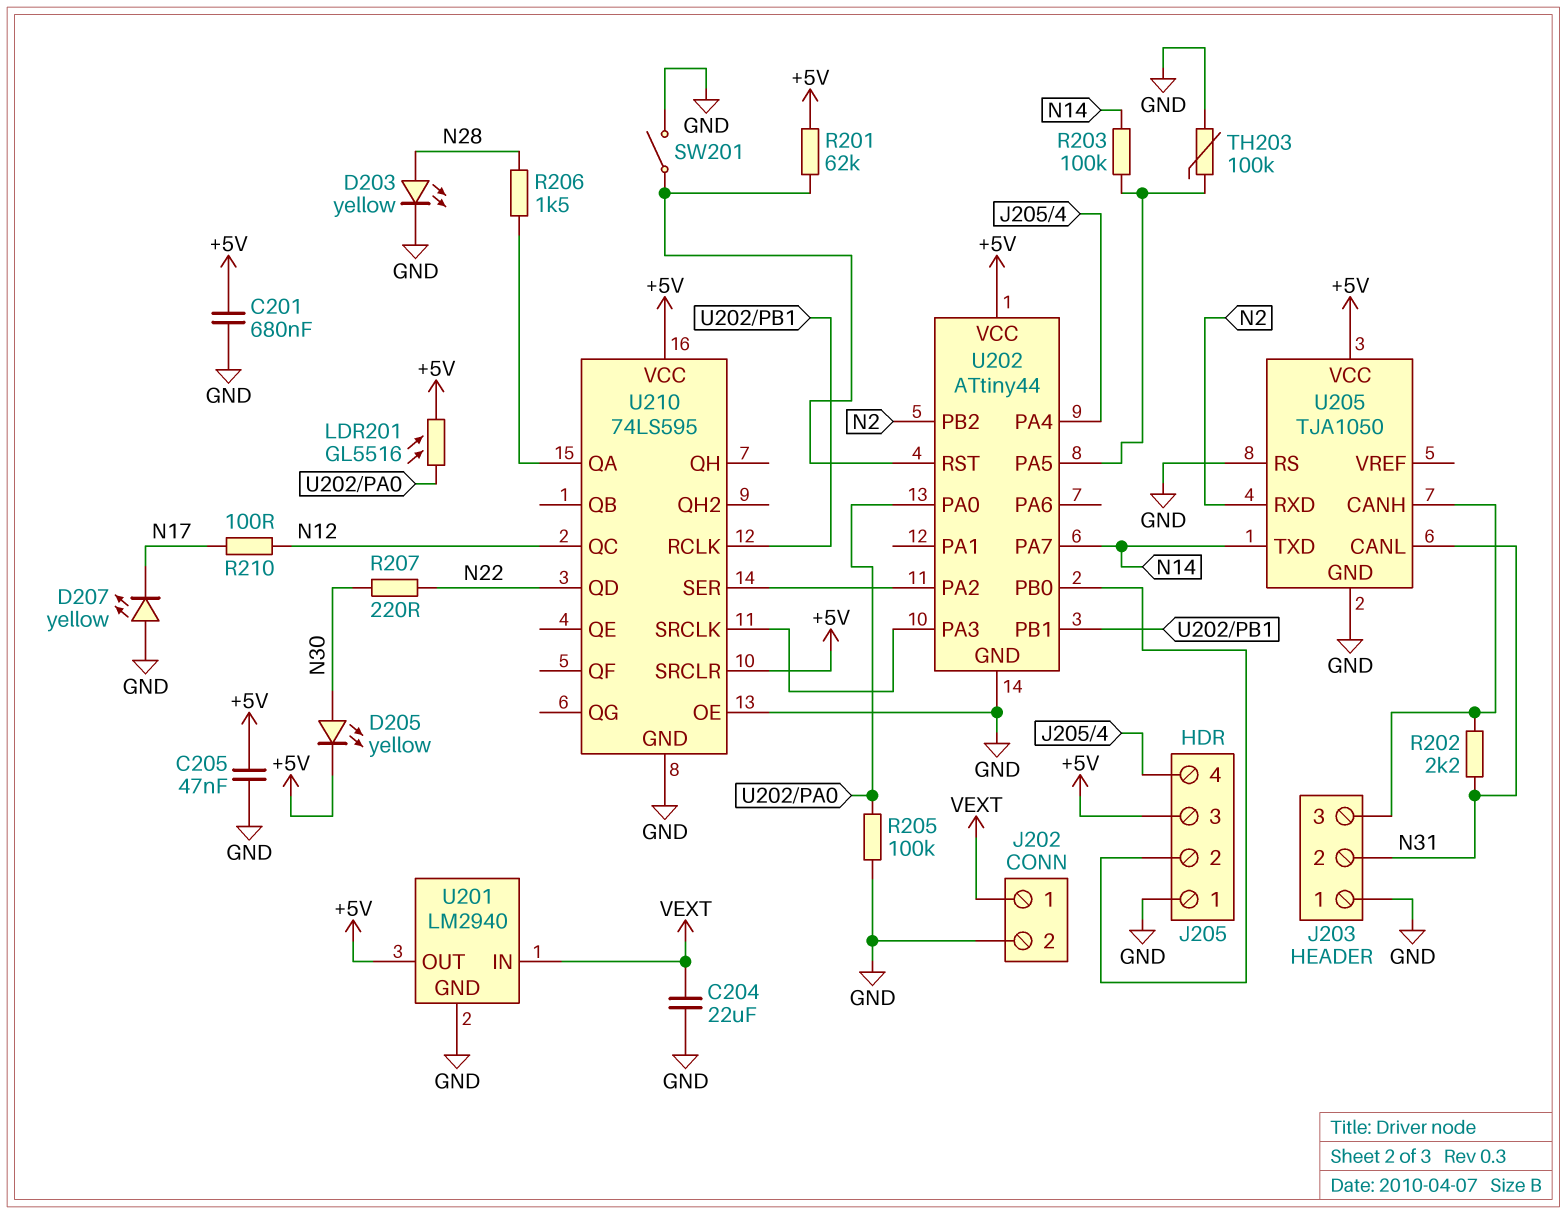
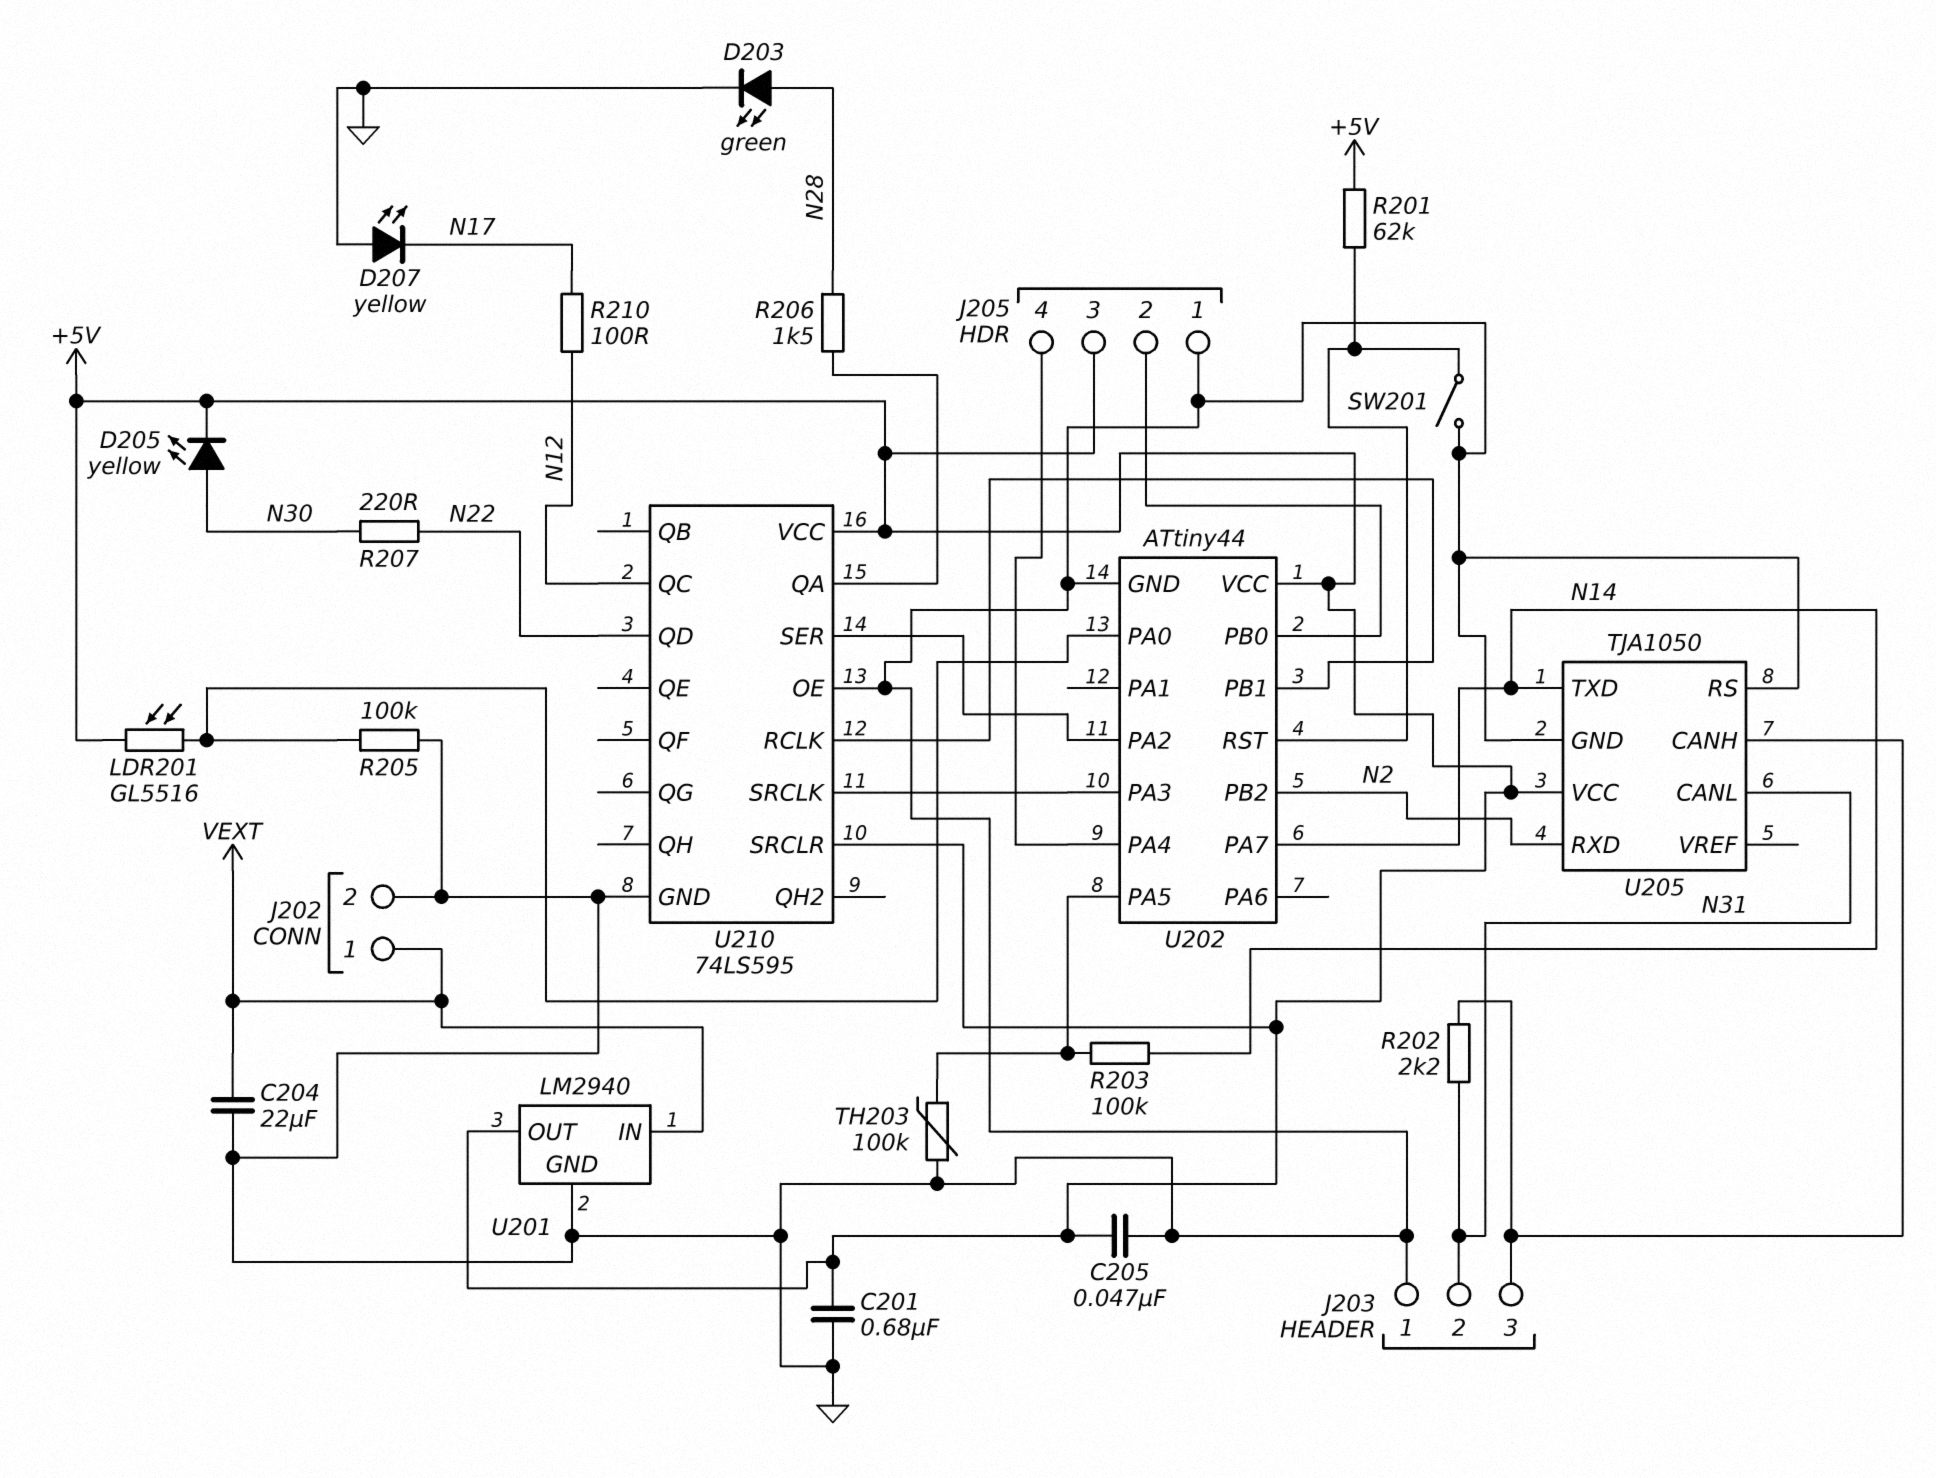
D203: LED yellow (A N28, K GND) -> LED green (A N28, K GND)

